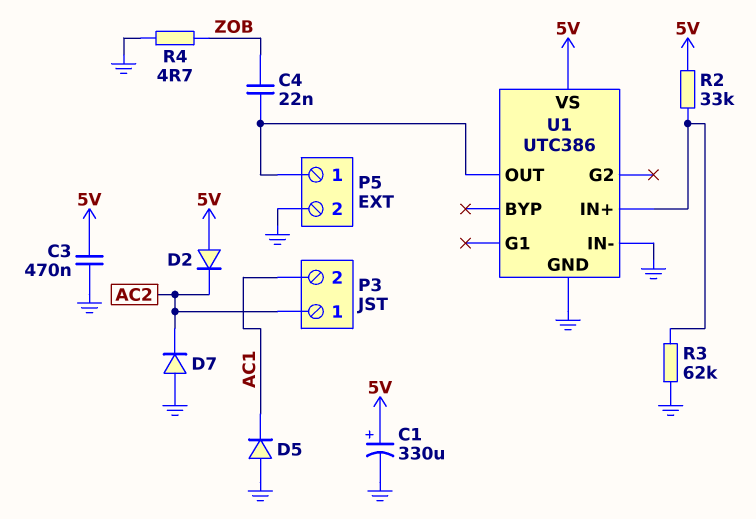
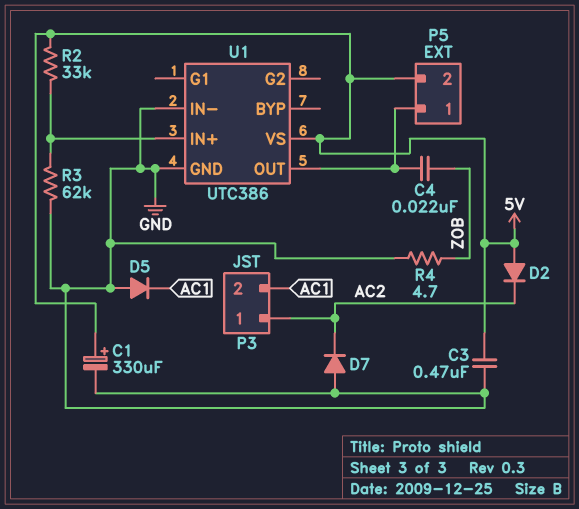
P5 pin 2: GND -> 5V

